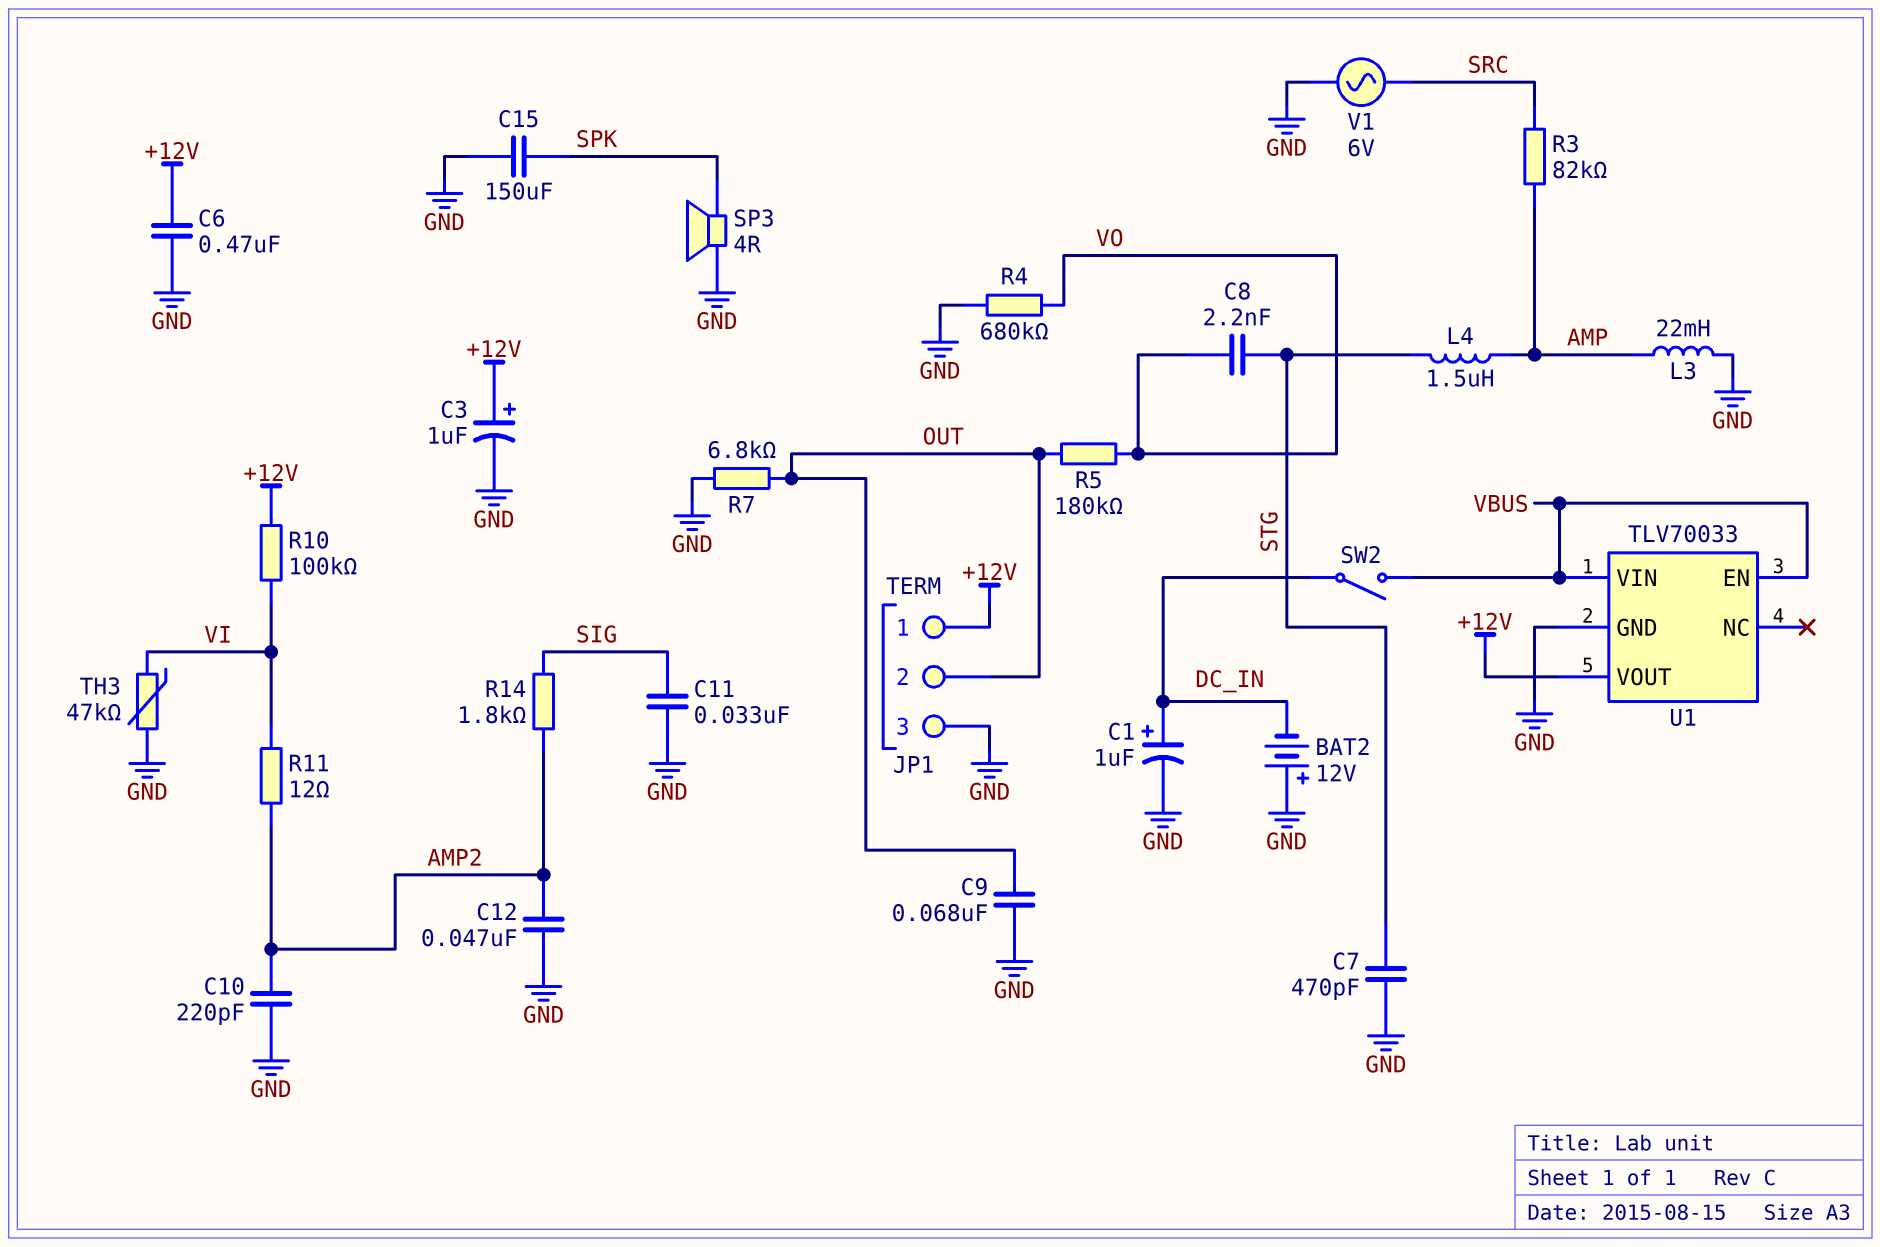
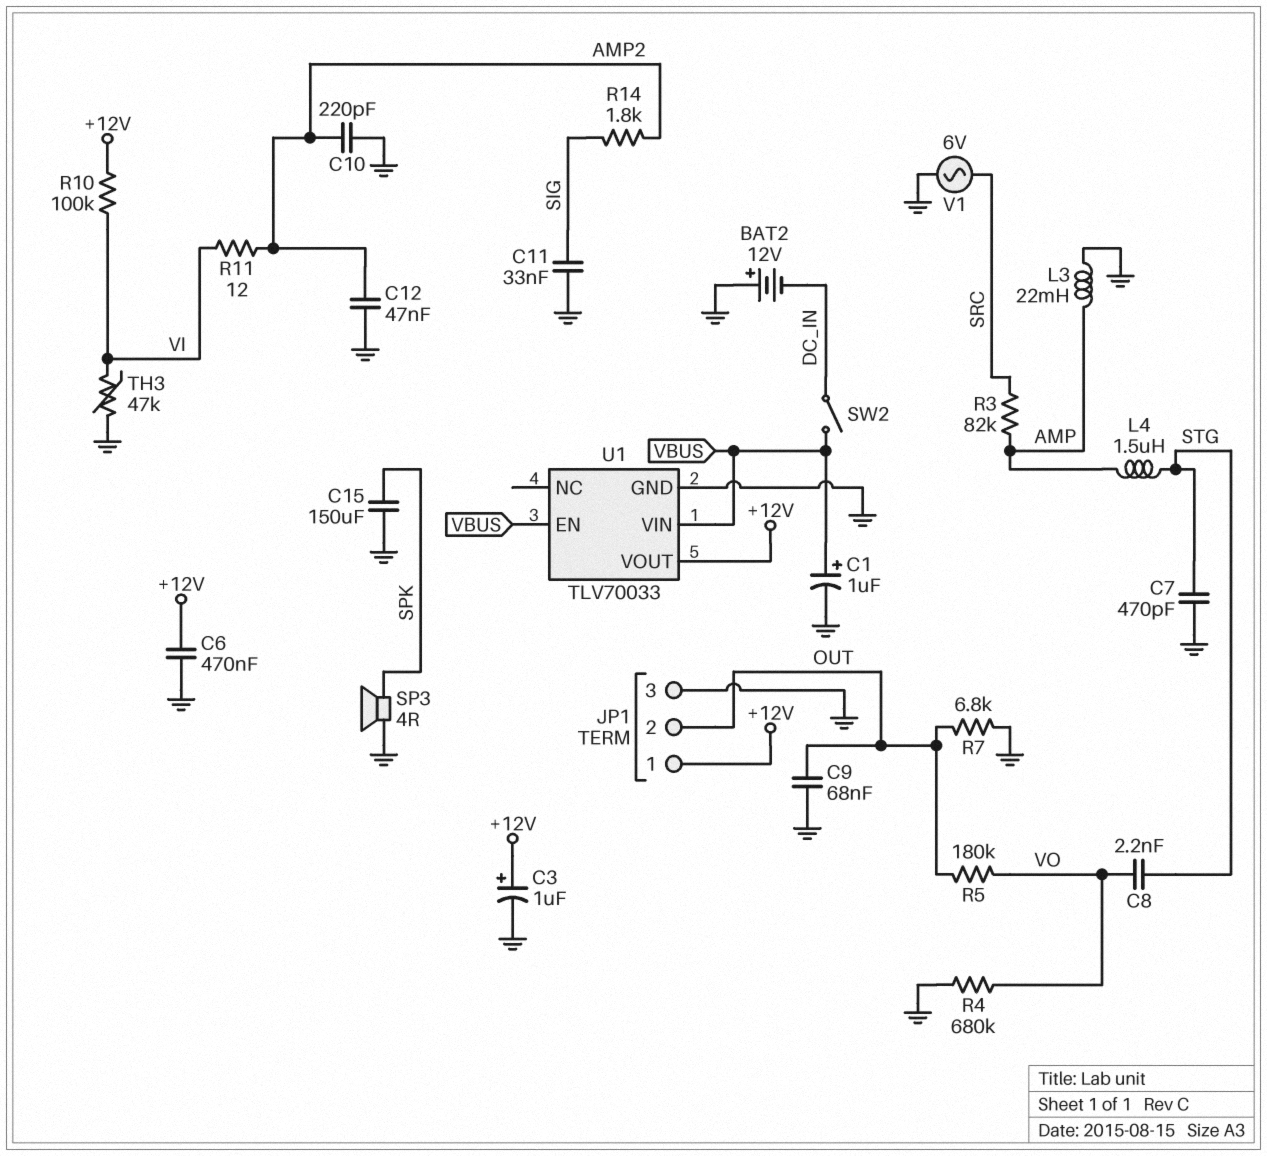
C1: 1uF (plus DC_IN, minus GND) -> 1uF (plus VBUS, minus GND)

